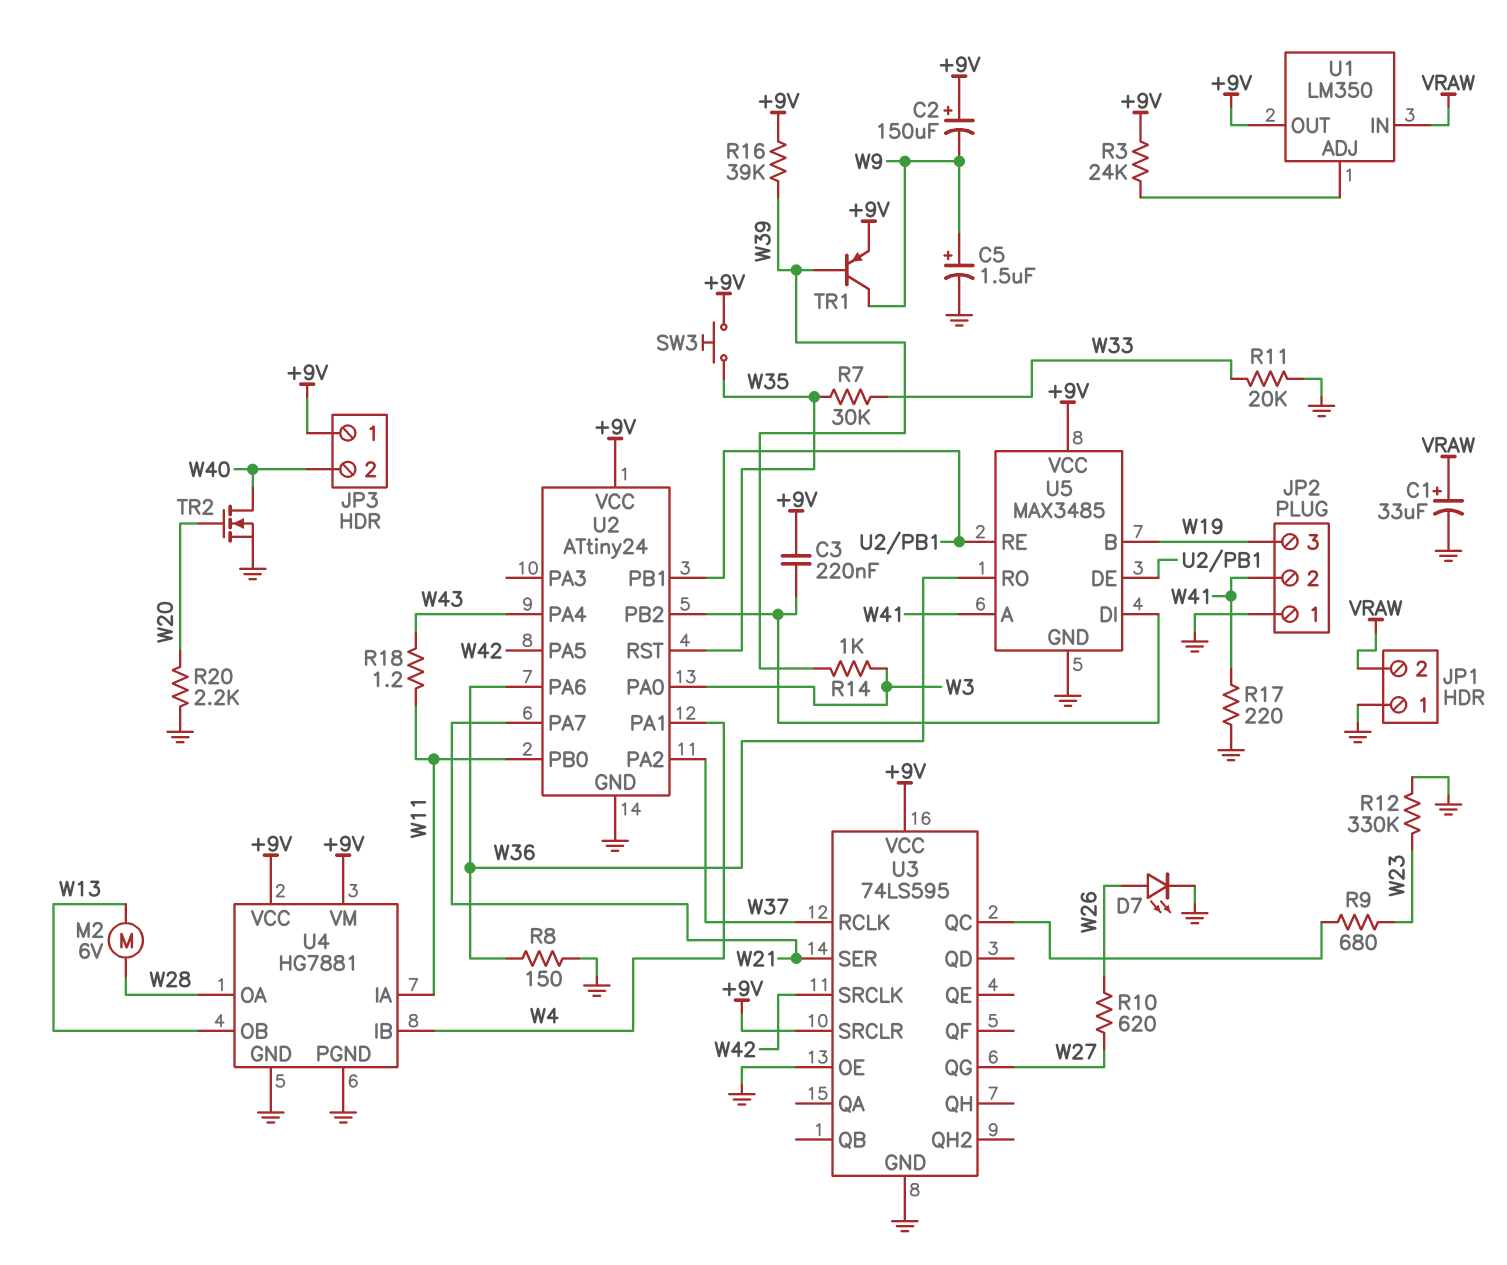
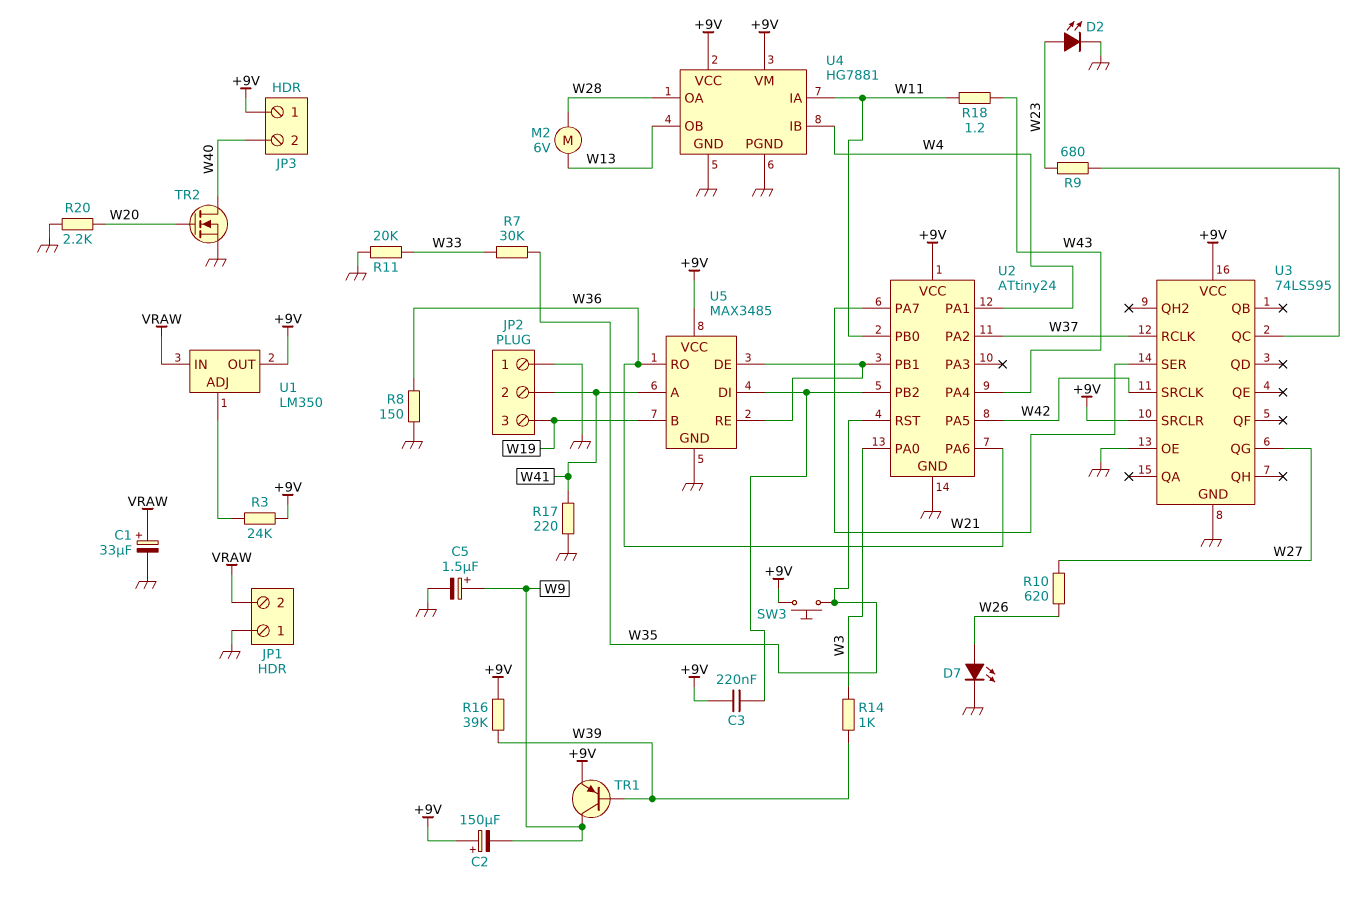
D2: none -> LED (A W23, K GND)
R12: 330k (GND, W23) -> none

